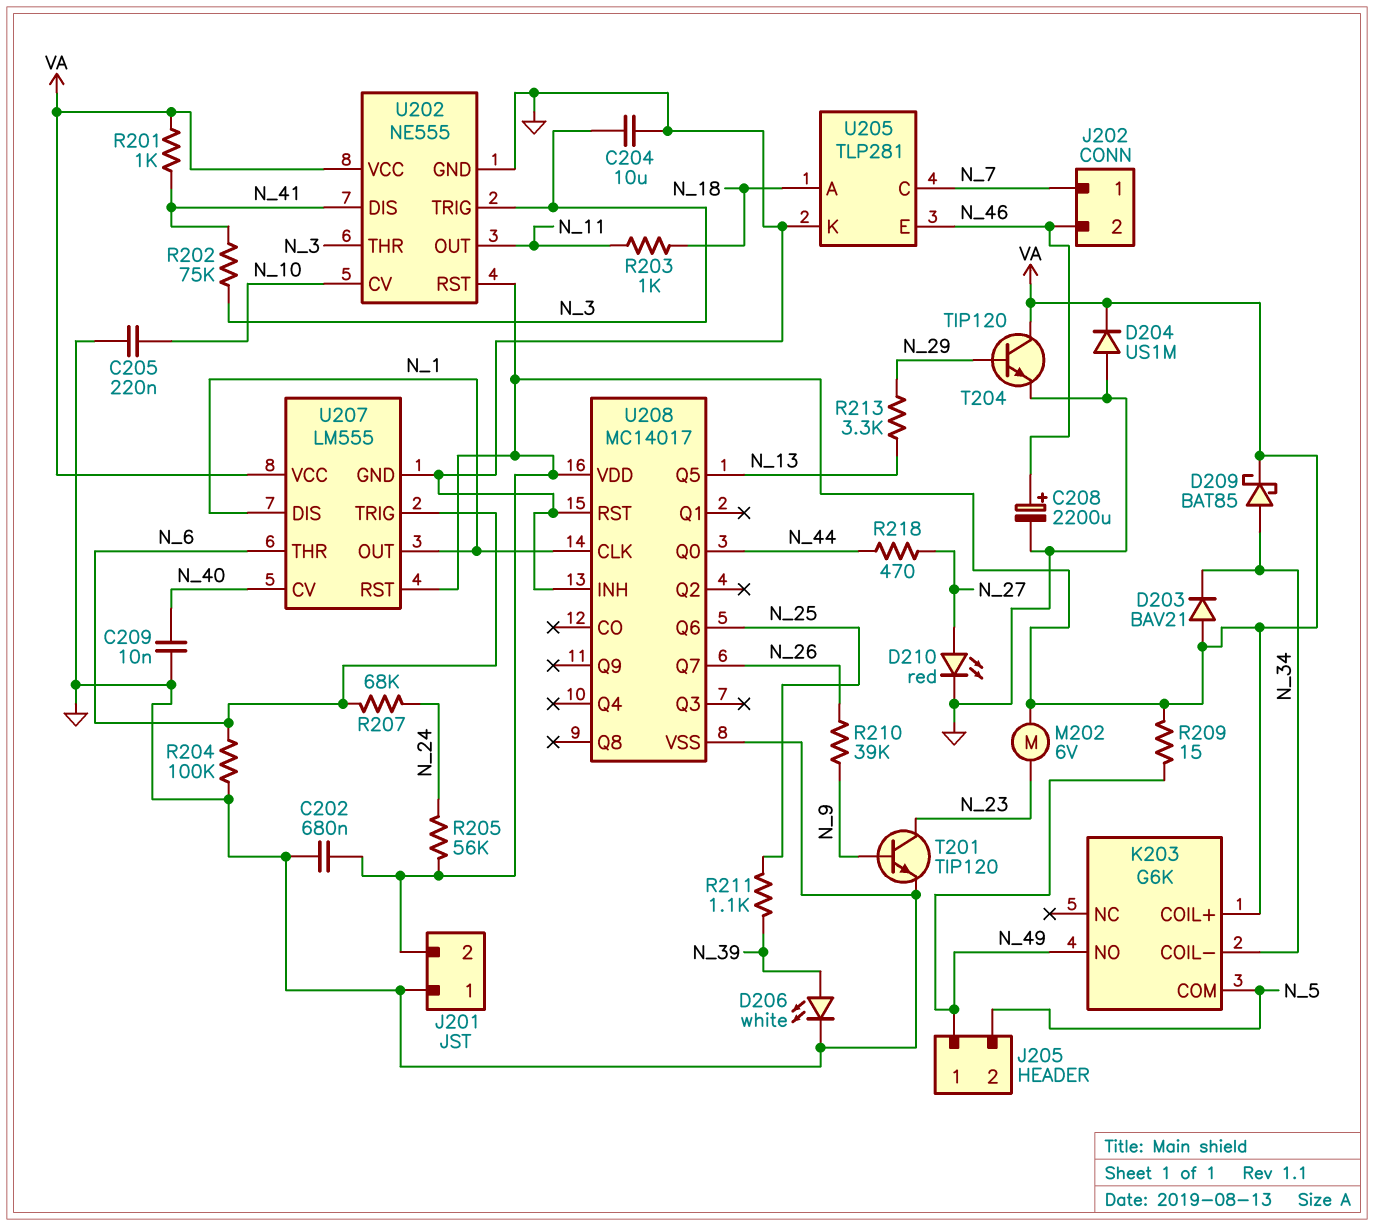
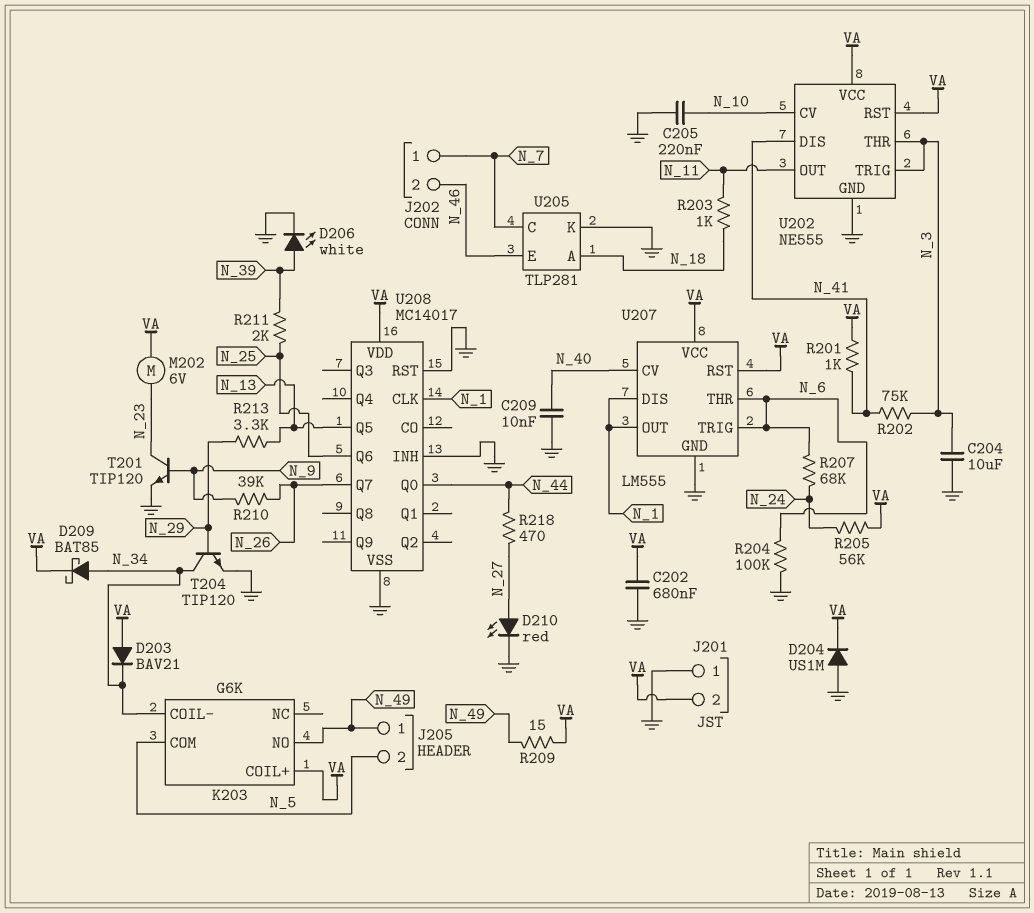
C208: 2200uF (plus N_46, minus GND) -> none
R211: 1.1k (N_25, N_39) -> 2k (N_25, N_39)
T204: NPN TIP120 (B N_29, C VA, E GND) -> NPN TIP120 (B N_29, C N_34, E GND)

